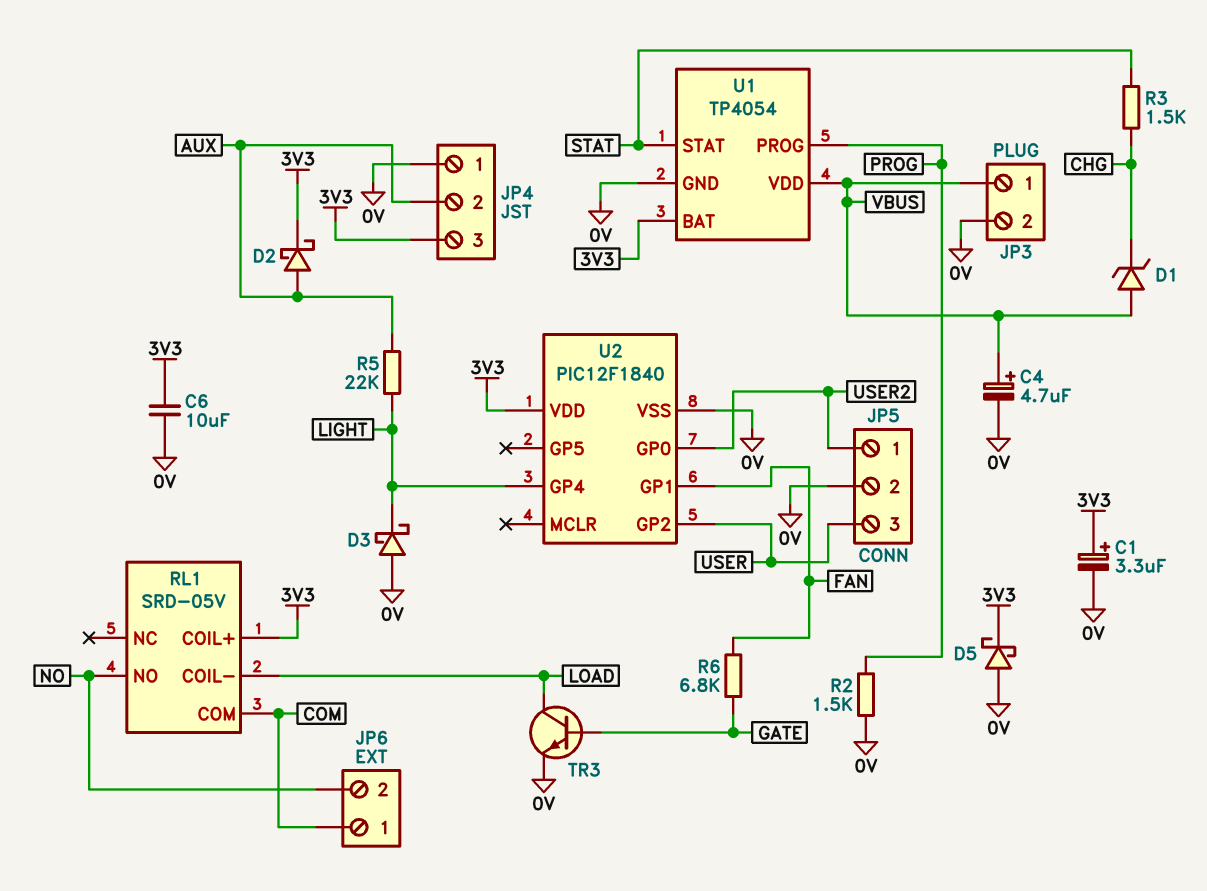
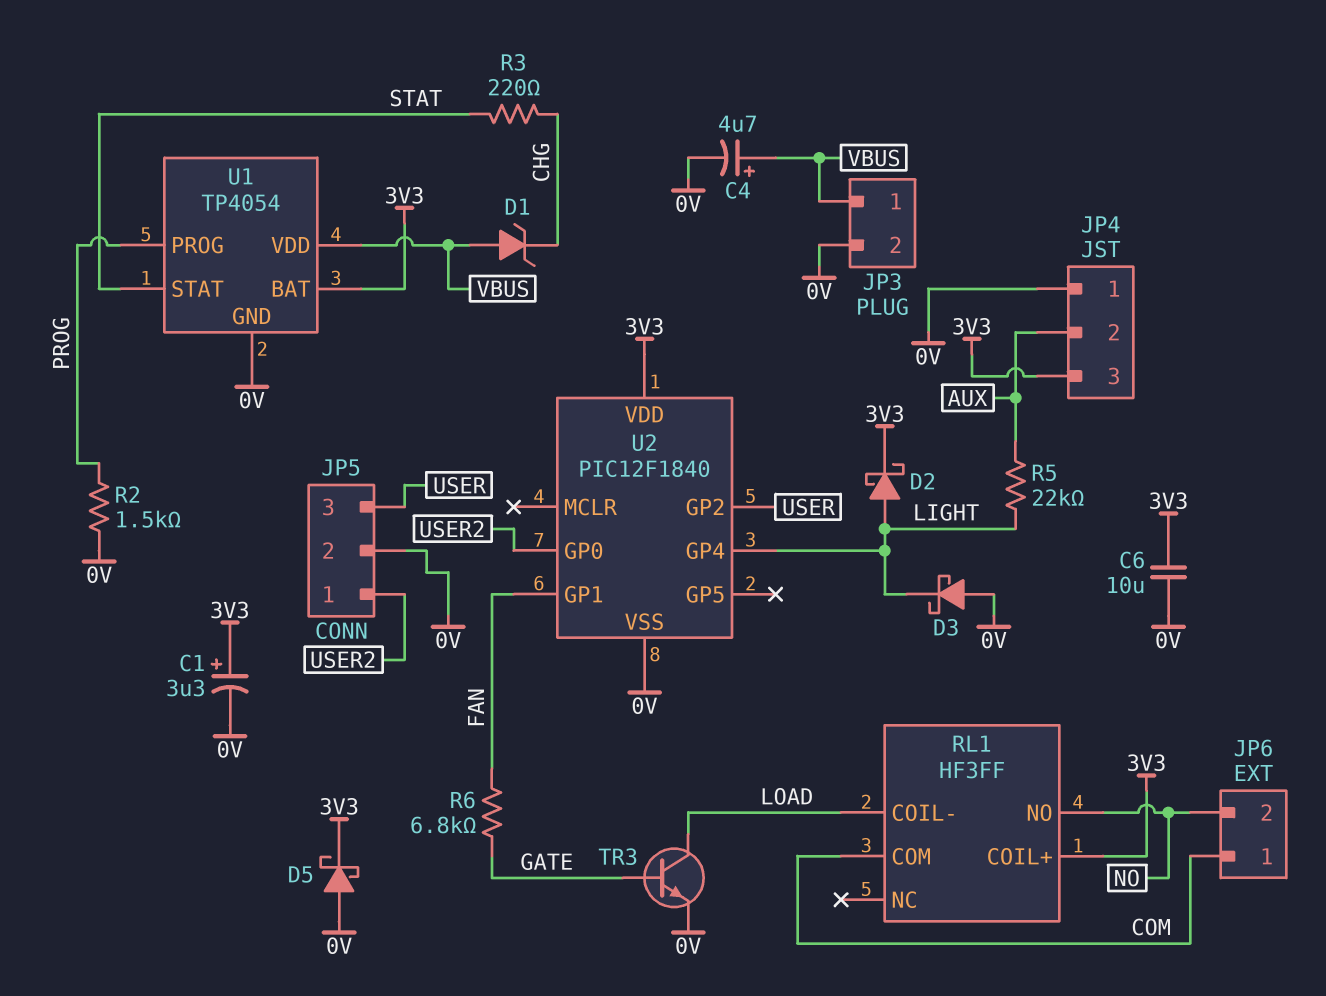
D2: schottky (A AUX, K 3V3) -> schottky (A LIGHT, K 3V3)
R3: 1.5k (CHG, STAT) -> 220 (CHG, STAT)
RL1: SRD-05V -> HF3FF

